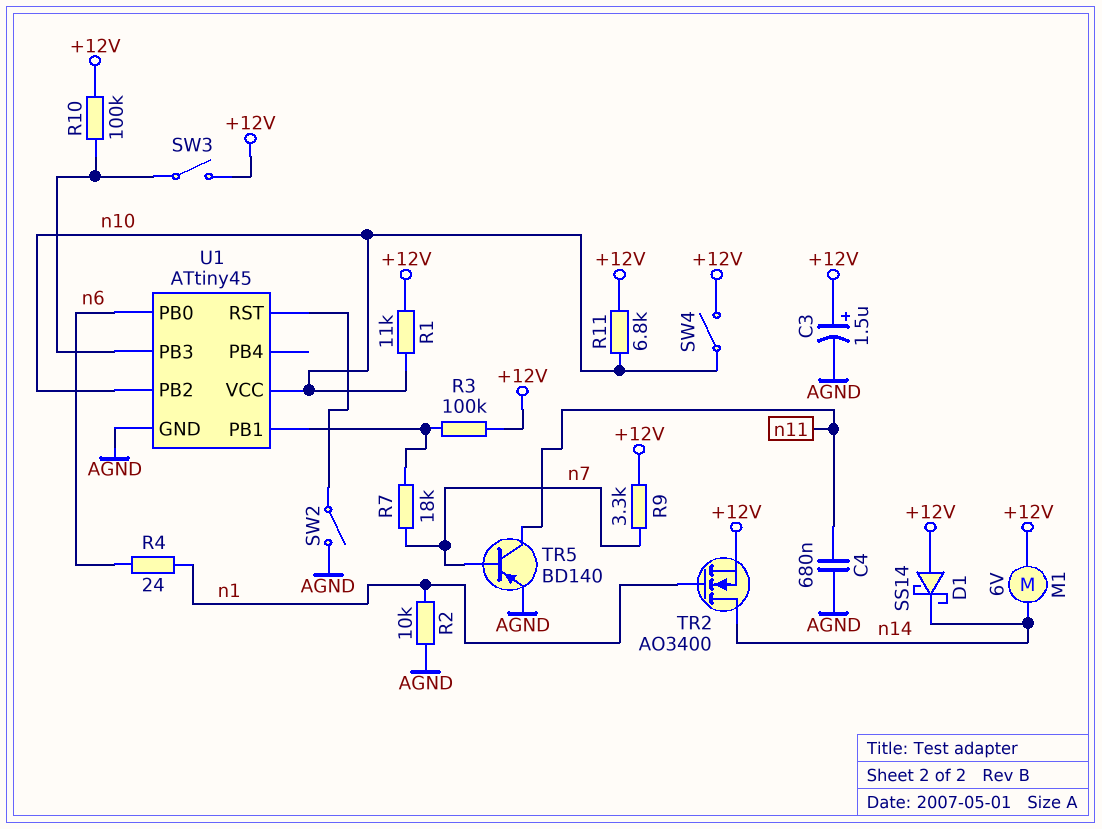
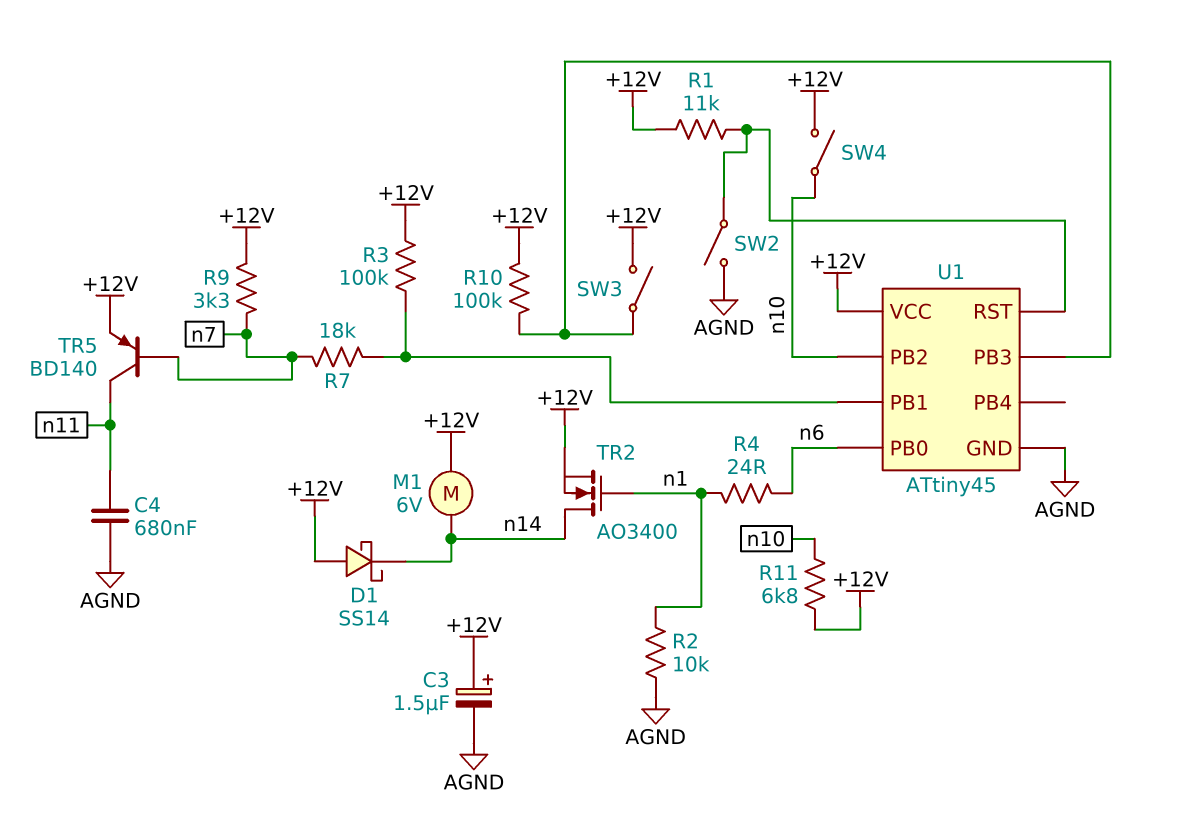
R1: 11k (+12V, n10) -> 11k (+12V, U1/RST)
TR5: PNP BD140 (B n7, C n11, E AGND) -> PNP BD140 (B n7, C n11, E +12V)
U1 pin VCC: n10 -> +12V

